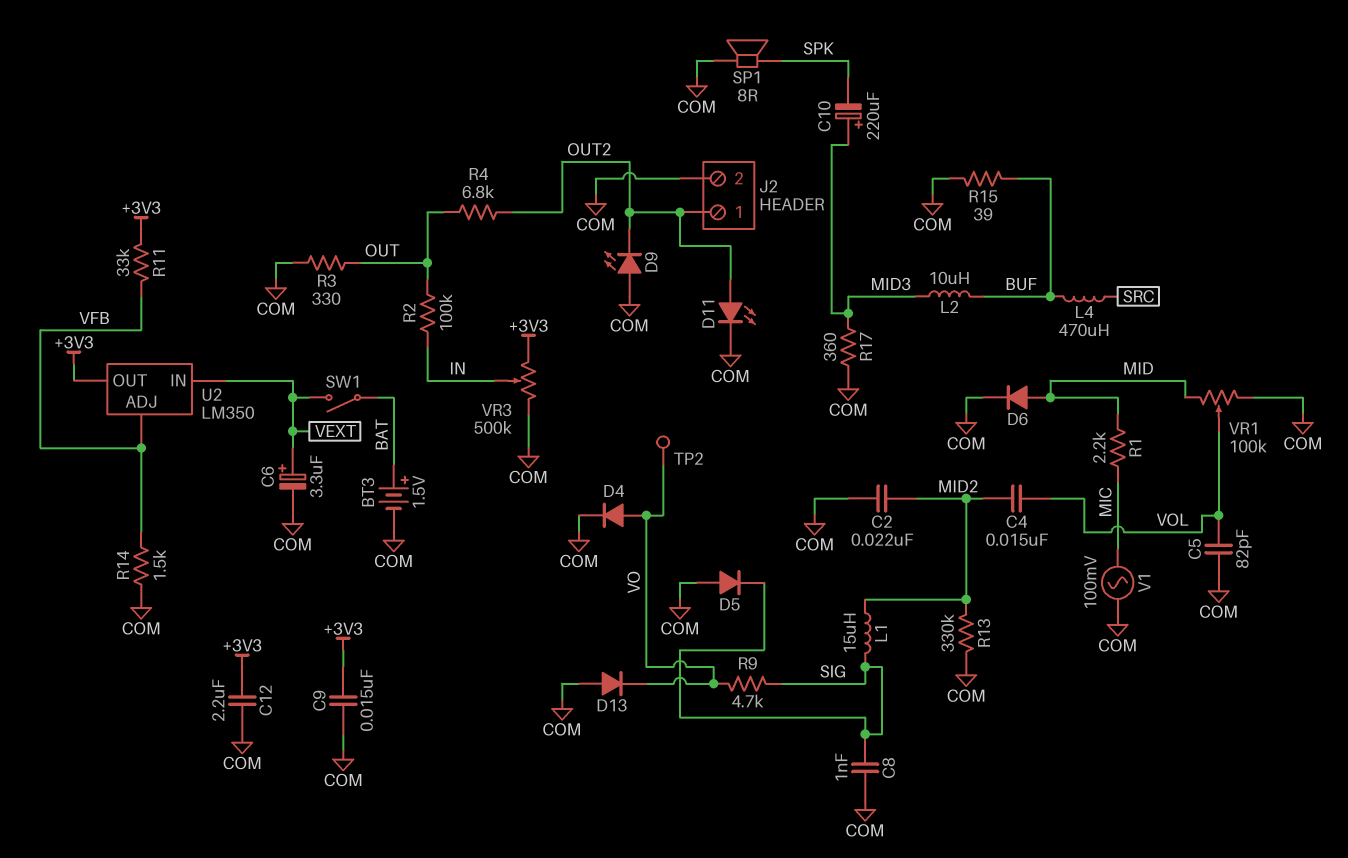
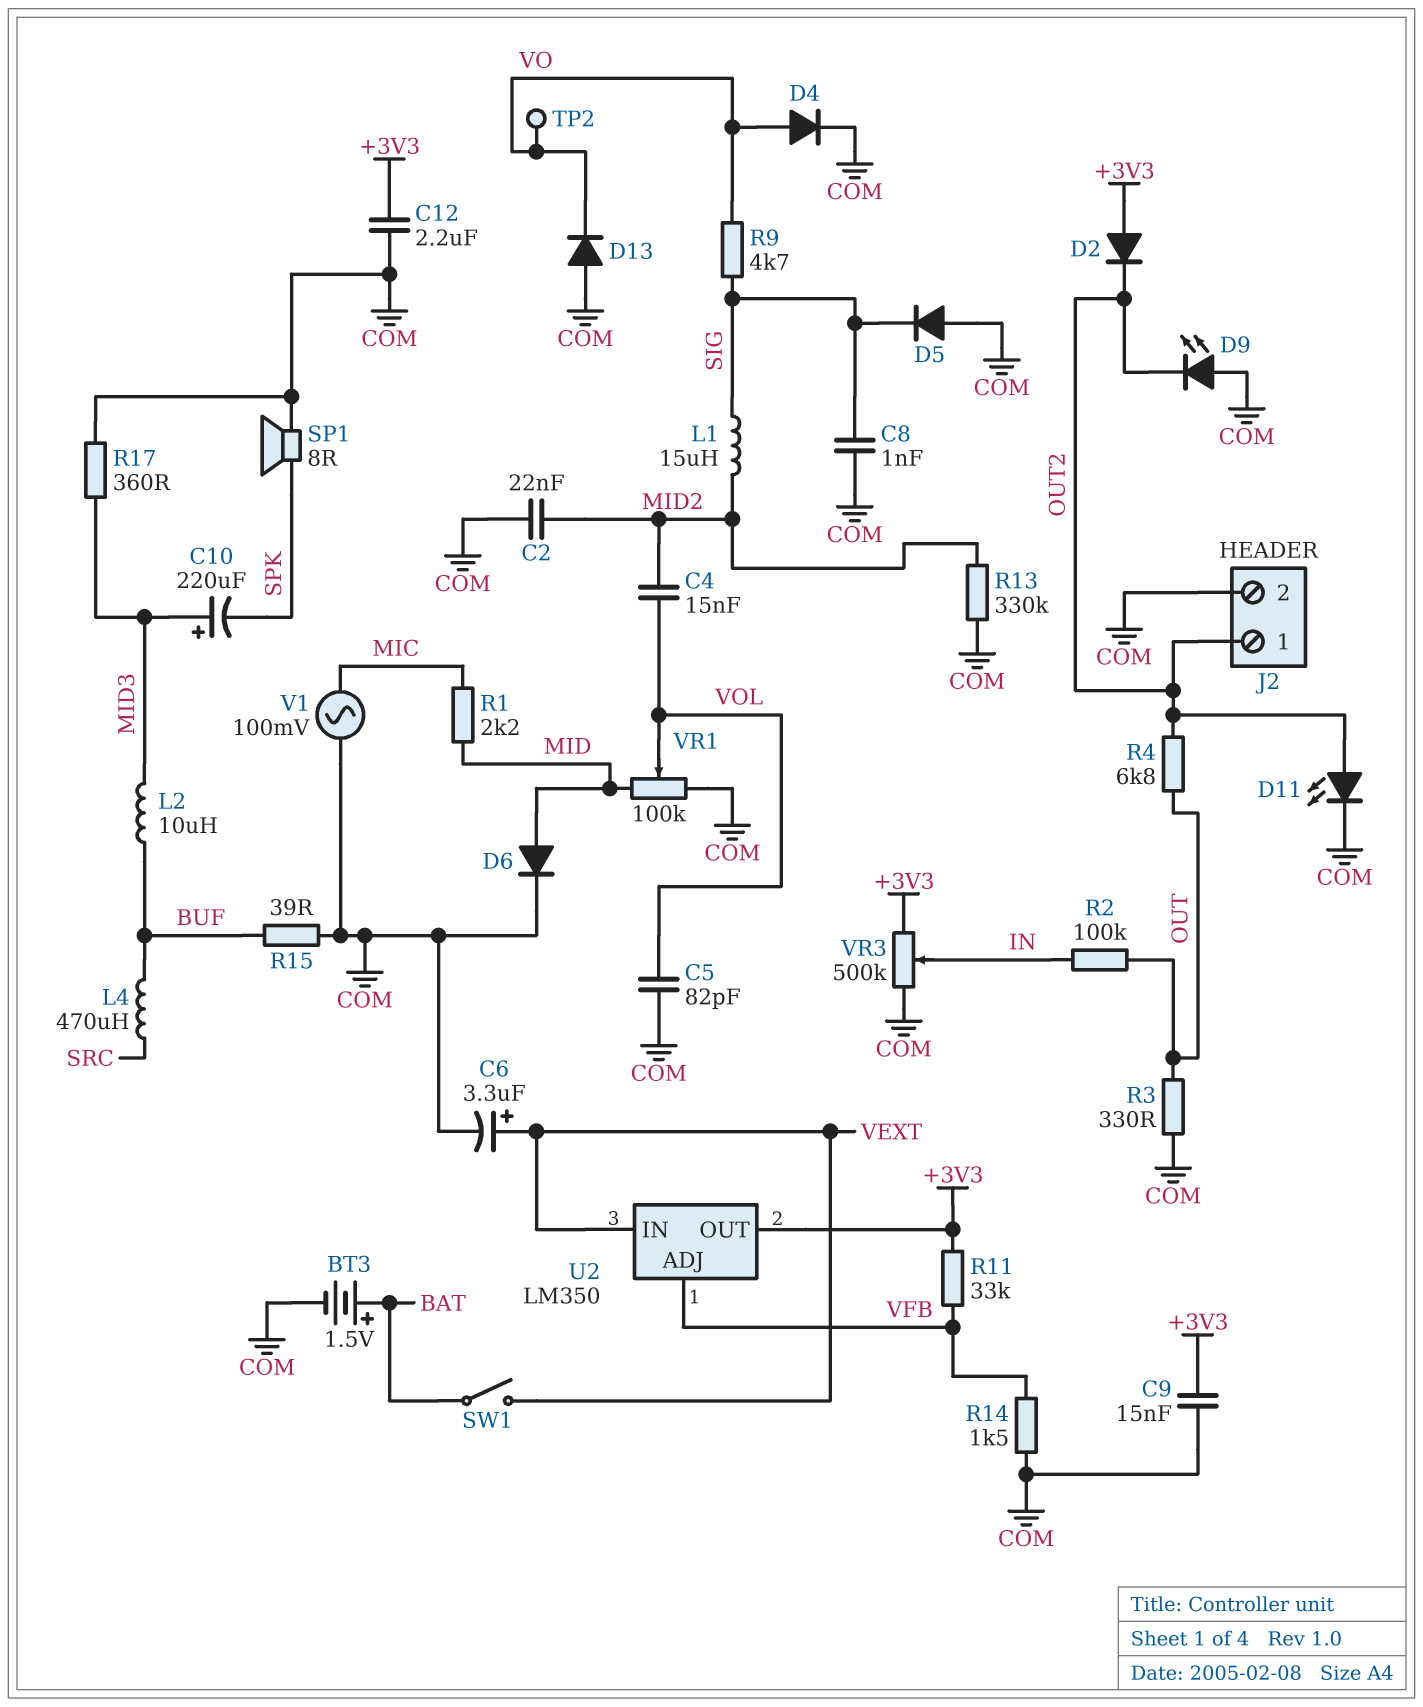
D2: none -> diode (A +3V3, K OUT2)

